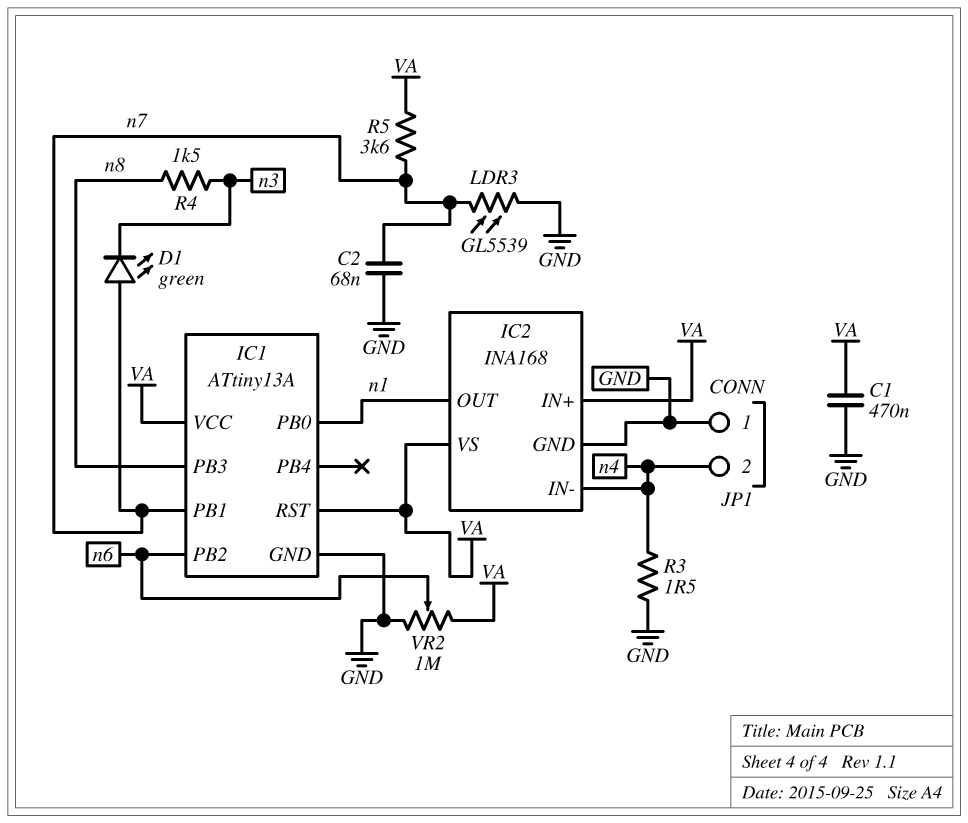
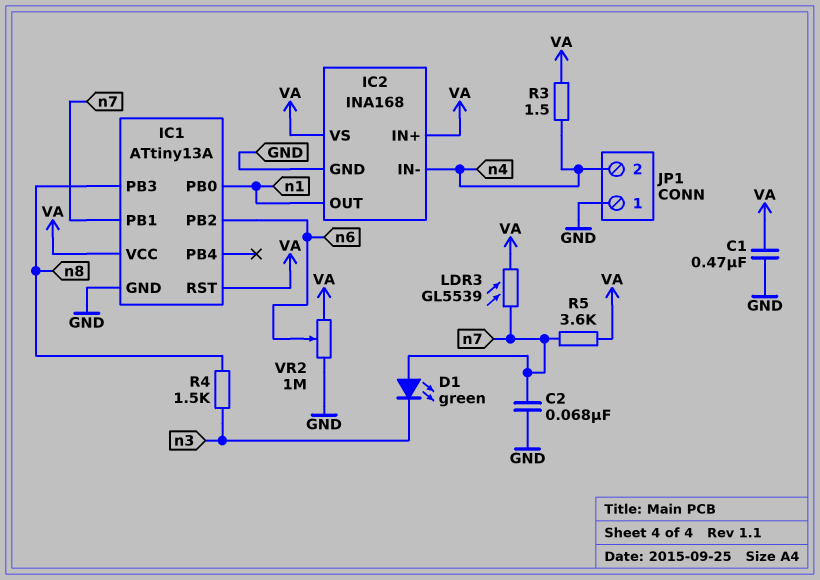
LDR3: GL5539 (GND, n7) -> GL5539 (VA, n7)
R3: 1.5 (GND, n4) -> 1.5 (VA, n4)

